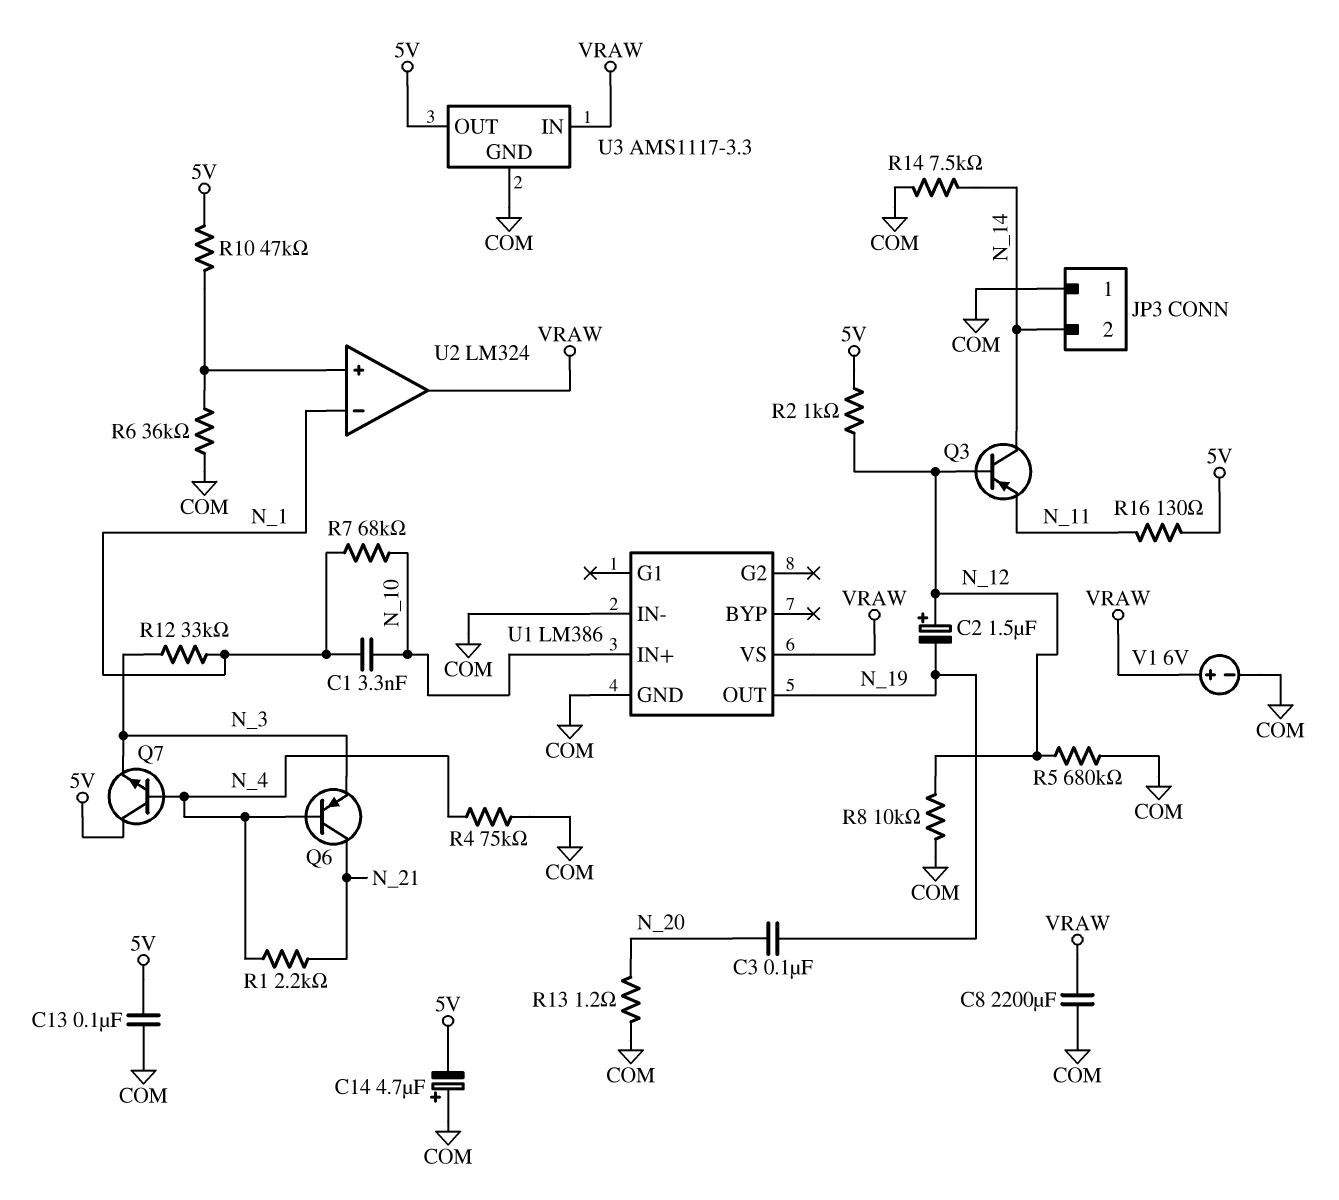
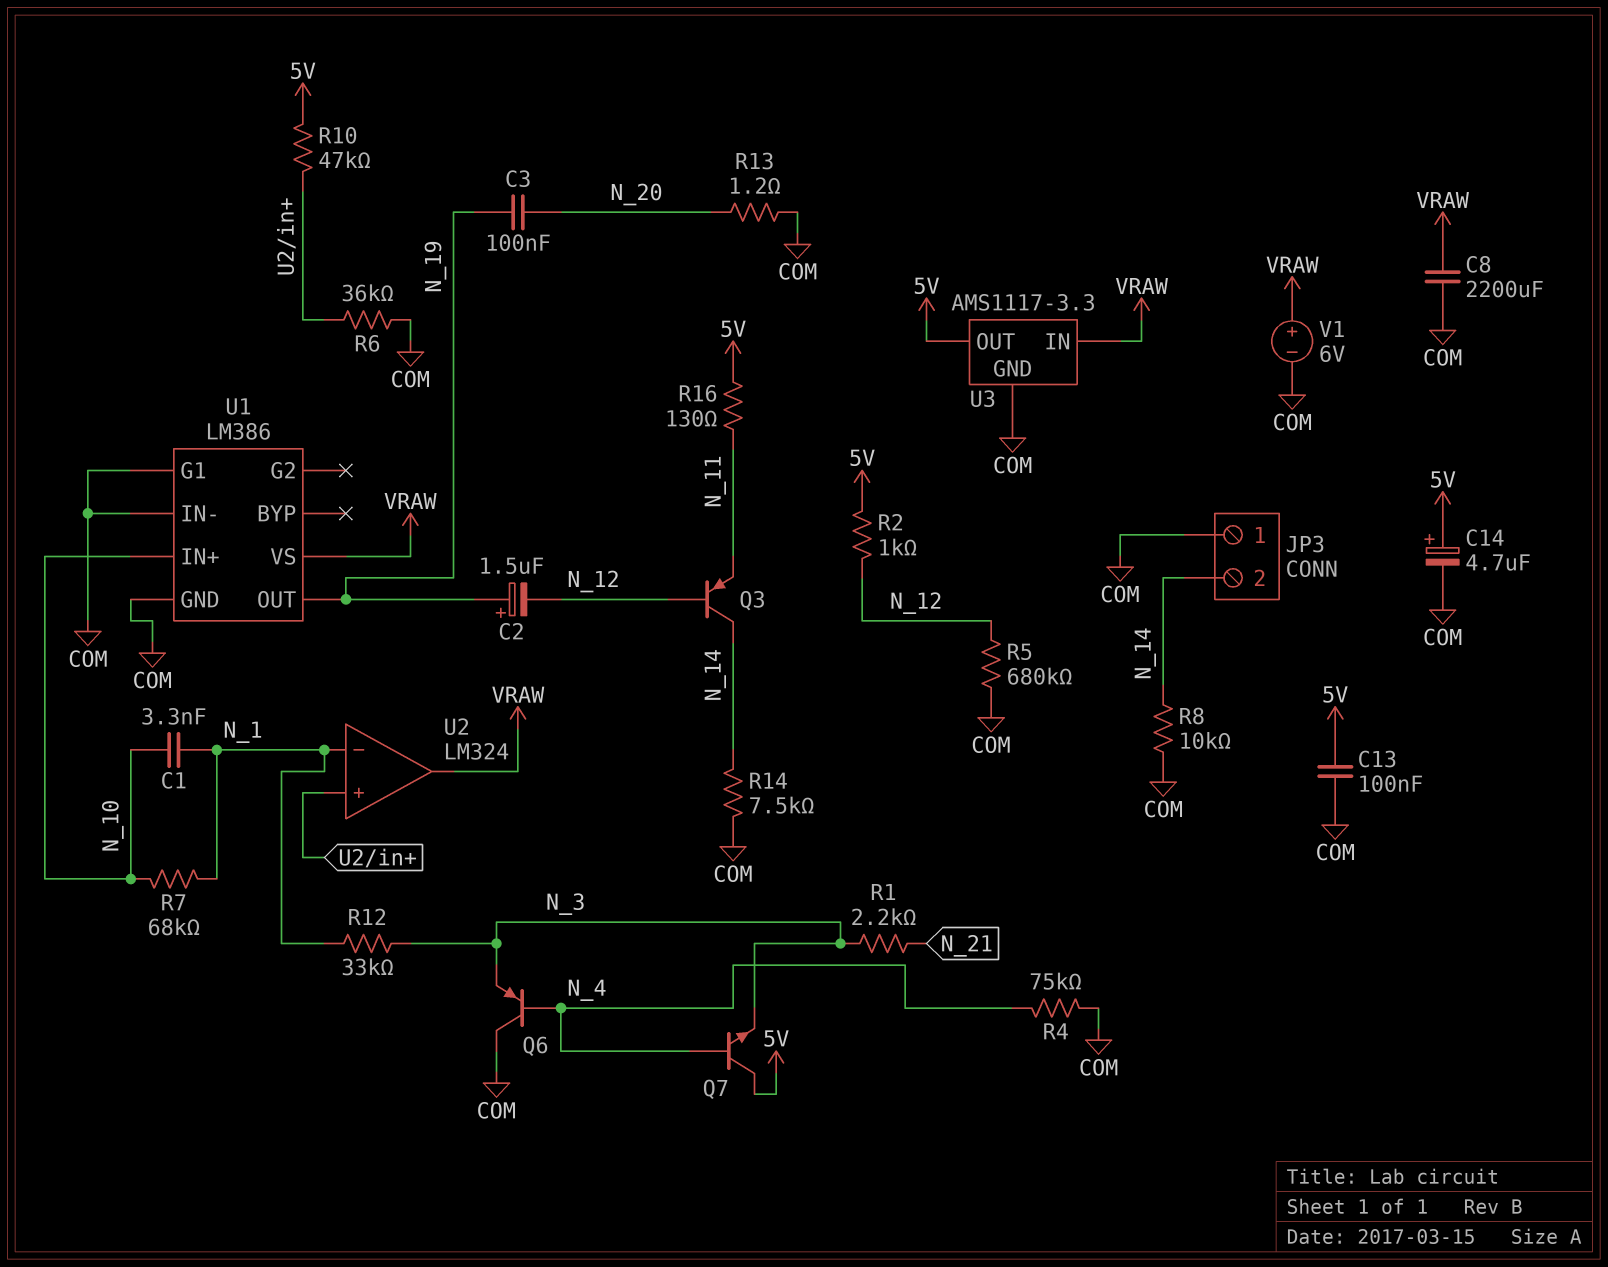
C2: 1.5uF (plus N_12, minus N_19) -> 1.5uF (plus N_19, minus N_12)
C14: 4.7uF (plus COM, minus 5V) -> 4.7uF (plus 5V, minus COM)
Q6: PNP (B N_4, C N_21, E N_3) -> PNP (B N_4, C COM, E N_3)
R1: 2.2k (N_4, N_21) -> 2.2k (N_3, N_21)
R8: 10k (COM, N_12) -> 10k (COM, N_14)
U1 pin G1: none -> COM

